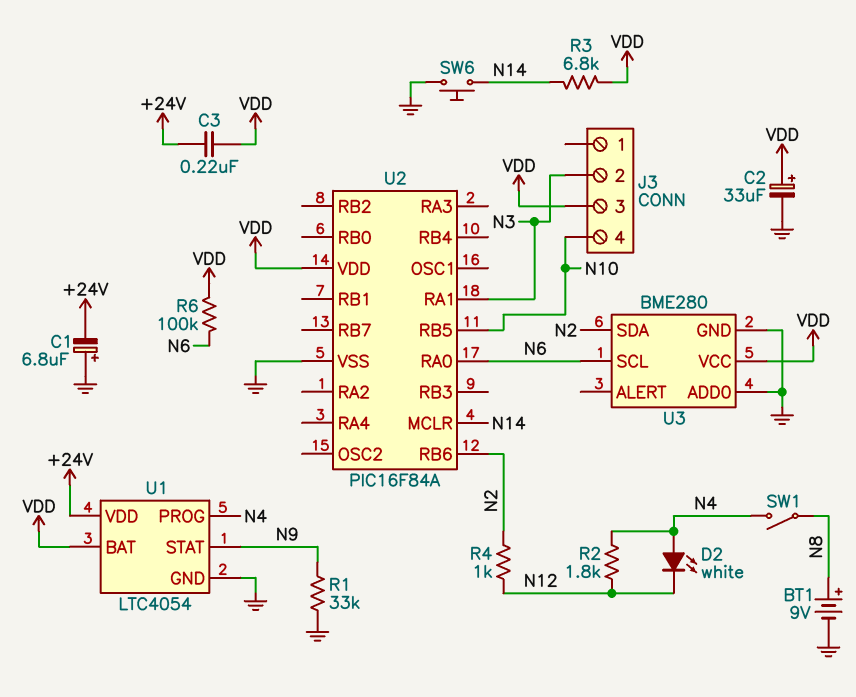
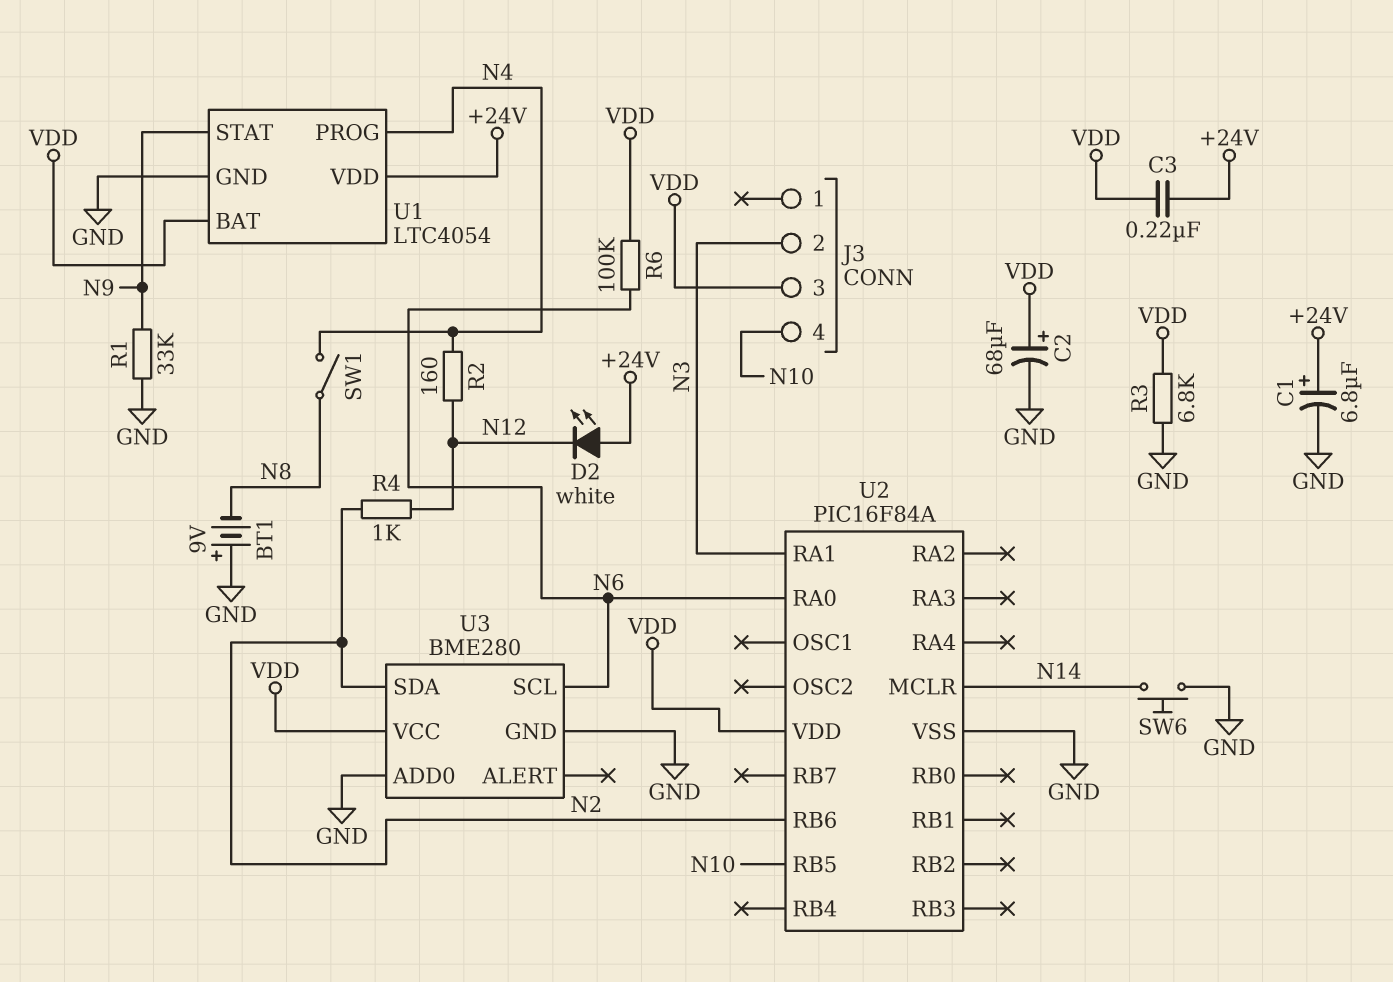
BT1: 9V (plus N8, minus GND) -> 9V (plus GND, minus N8)
C1: 6.8uF (plus GND, minus +24V) -> 6.8uF (plus +24V, minus GND)
C2: 33uF (plus VDD, minus GND) -> 68uF (plus VDD, minus GND)
D2: LED white (A N4, K N12) -> LED white (A +24V, K N12)
R2: 1.8k (N4, N12) -> 160 (N4, N12)
R3: 6.8k (N14, VDD) -> 6.8k (GND, VDD)

